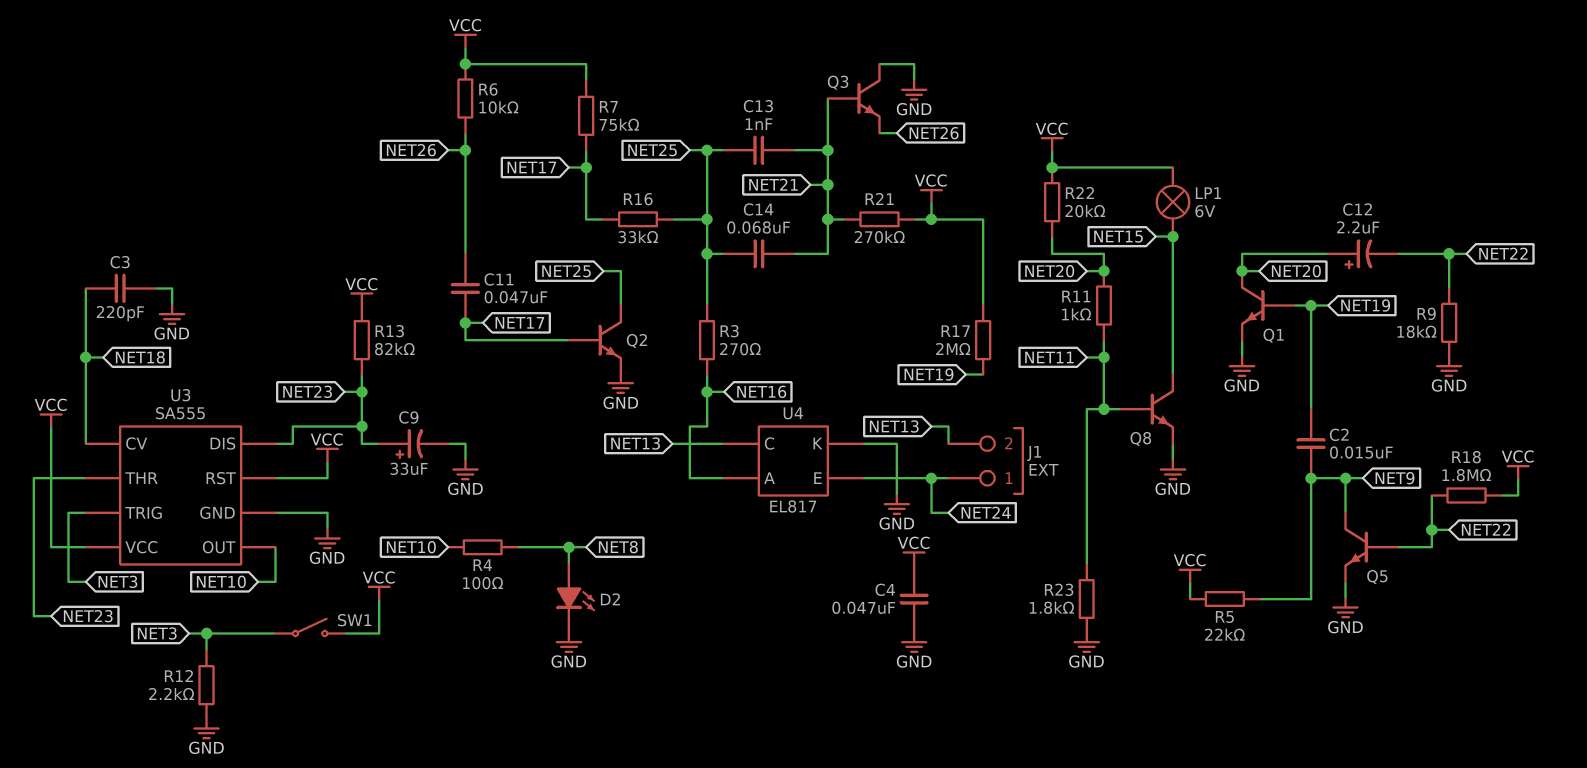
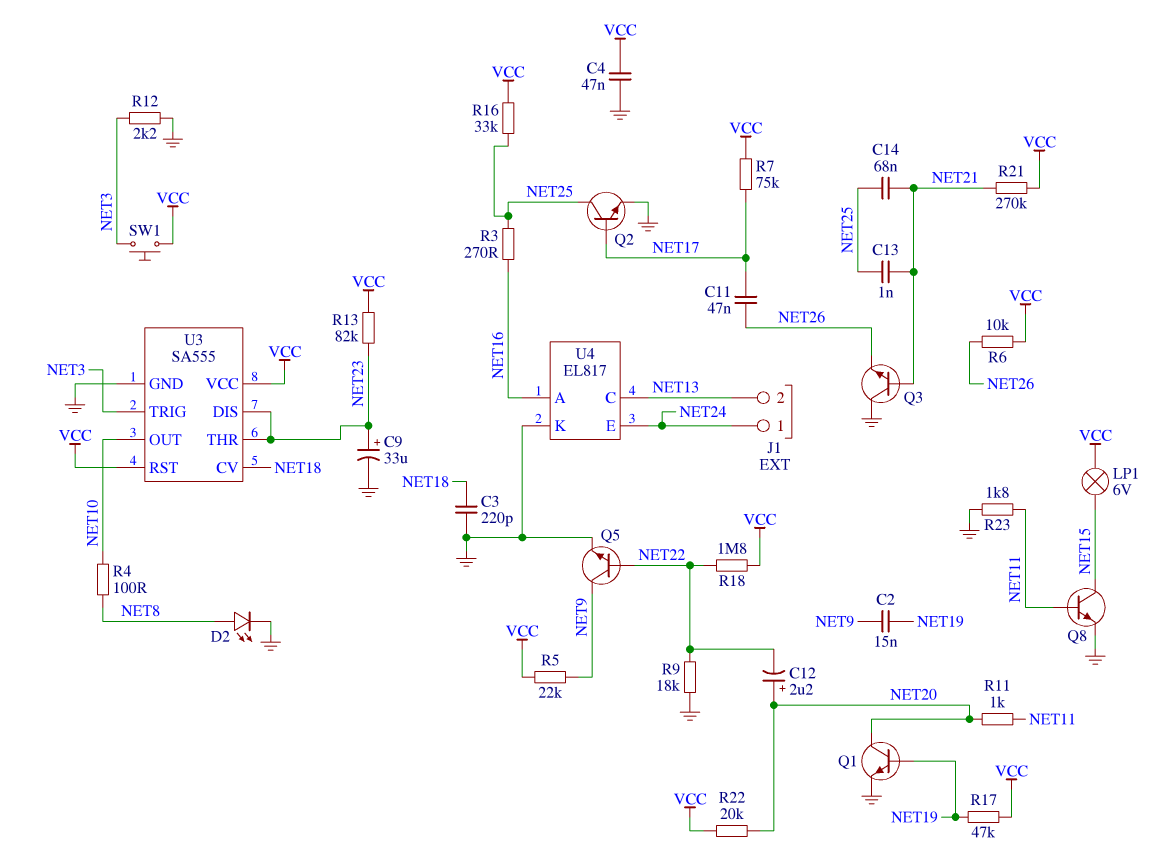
R16: 33k (NET17, NET25) -> 33k (NET25, VCC)
R17: 2M (NET19, VCC) -> 47k (NET19, VCC)
SW1: switch (NET3, VCC) -> button (NET3, VCC)

